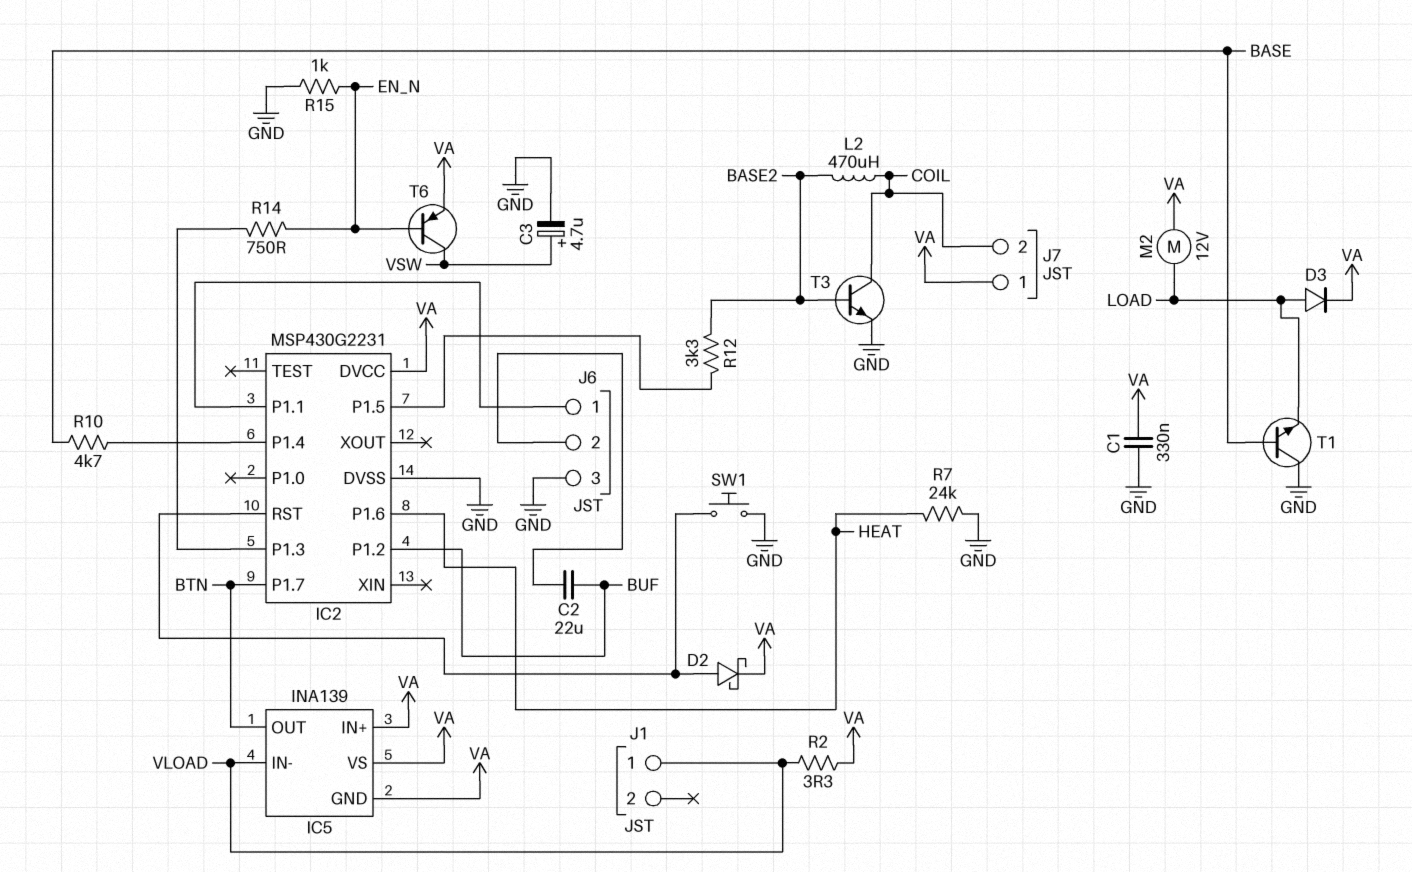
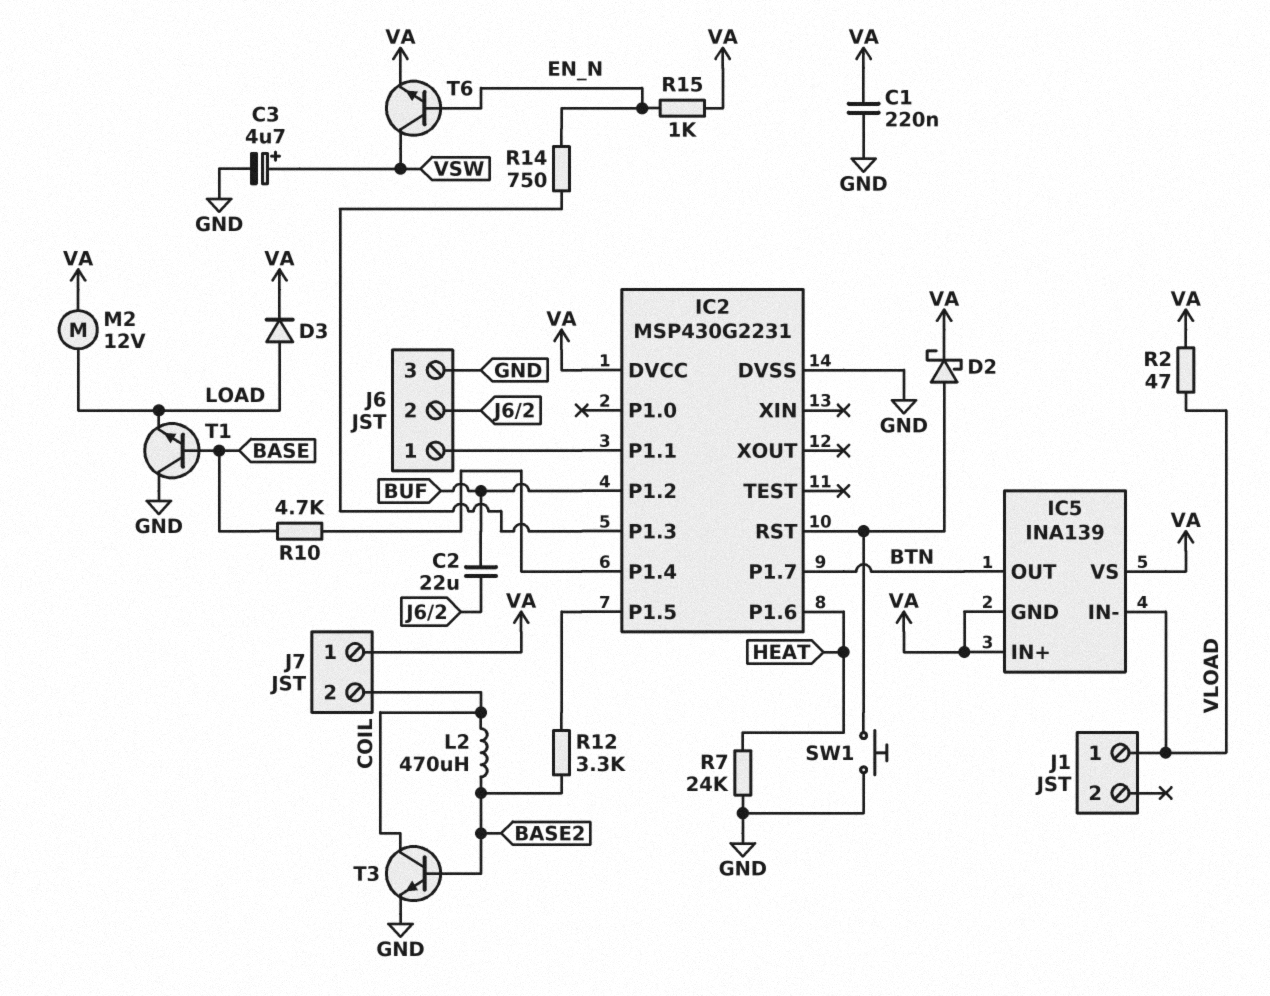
C1: 330nF (GND, VA) -> 220nF (GND, VA)
R2: 3.3 (VA, VLOAD) -> 47 (VA, VLOAD)
R15: 1k (EN_N, GND) -> 1k (EN_N, VA)
T6: PNP (B EN_N, C VSW, E VA) -> NPN (B EN_N, C VSW, E VA)

